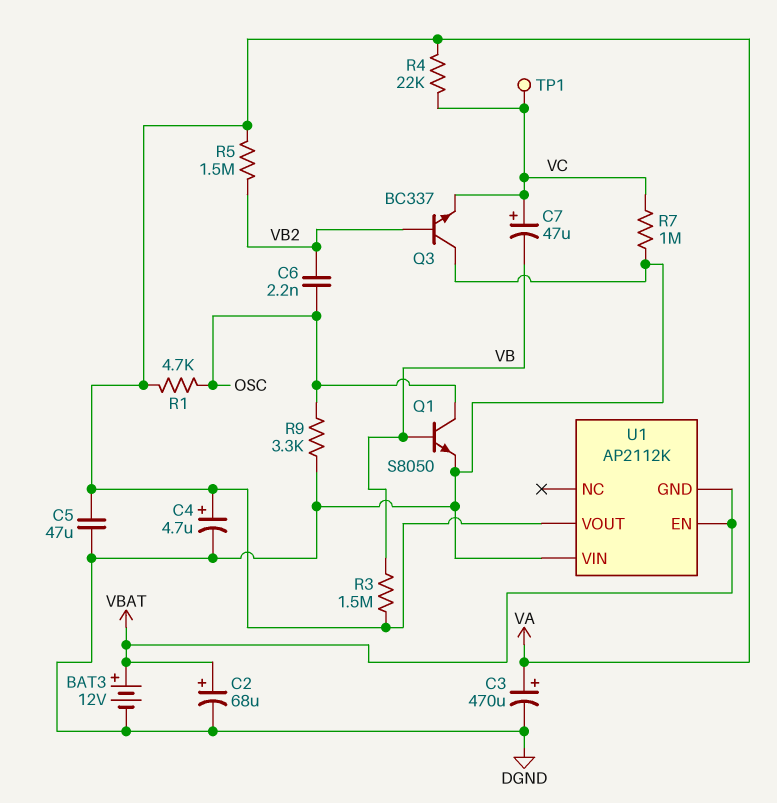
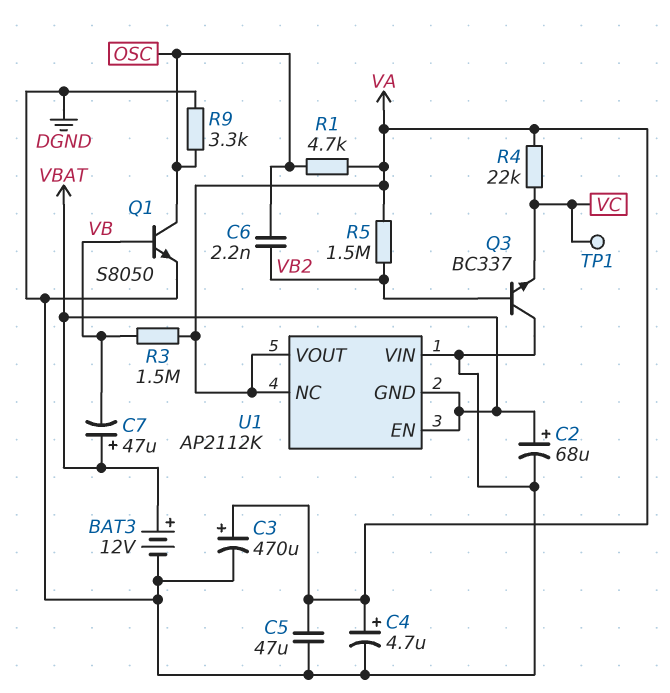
C7: 47uF (plus VC, minus VB) -> 47uF (plus VBAT, minus VB)
R7: 1M (DGND, VC) -> none
U1 pin NC: none -> VA

